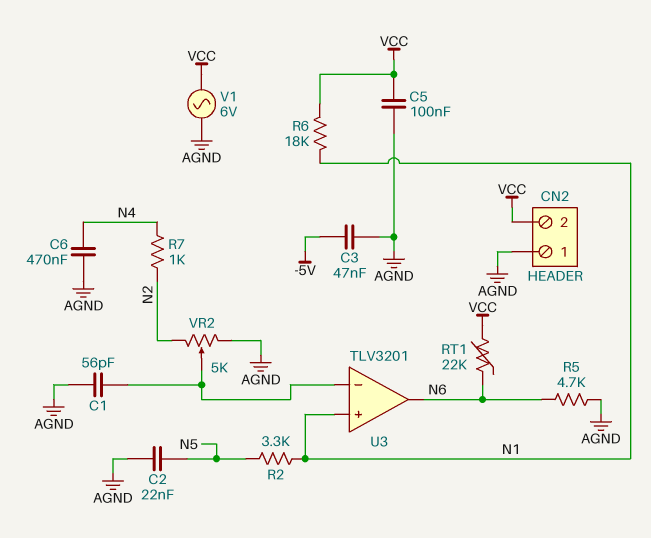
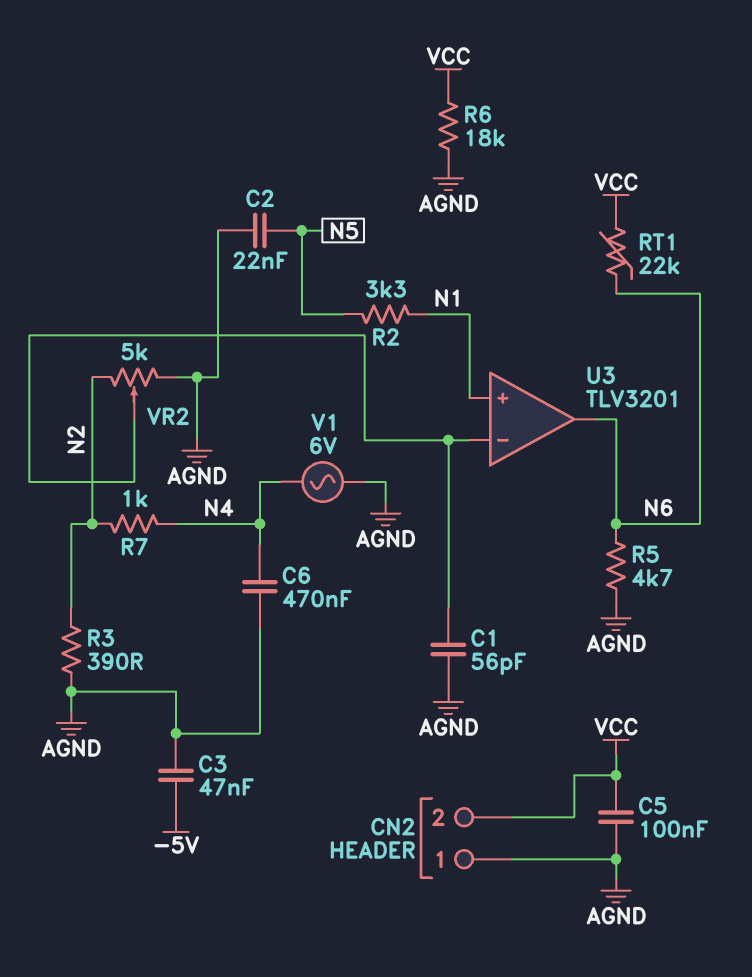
R3: none -> 390 (AGND, N2)
R6: 18k (N1, VCC) -> 18k (AGND, VCC)
V1: AC 6V (AGND, VCC) -> AC 6V (AGND, N4)

